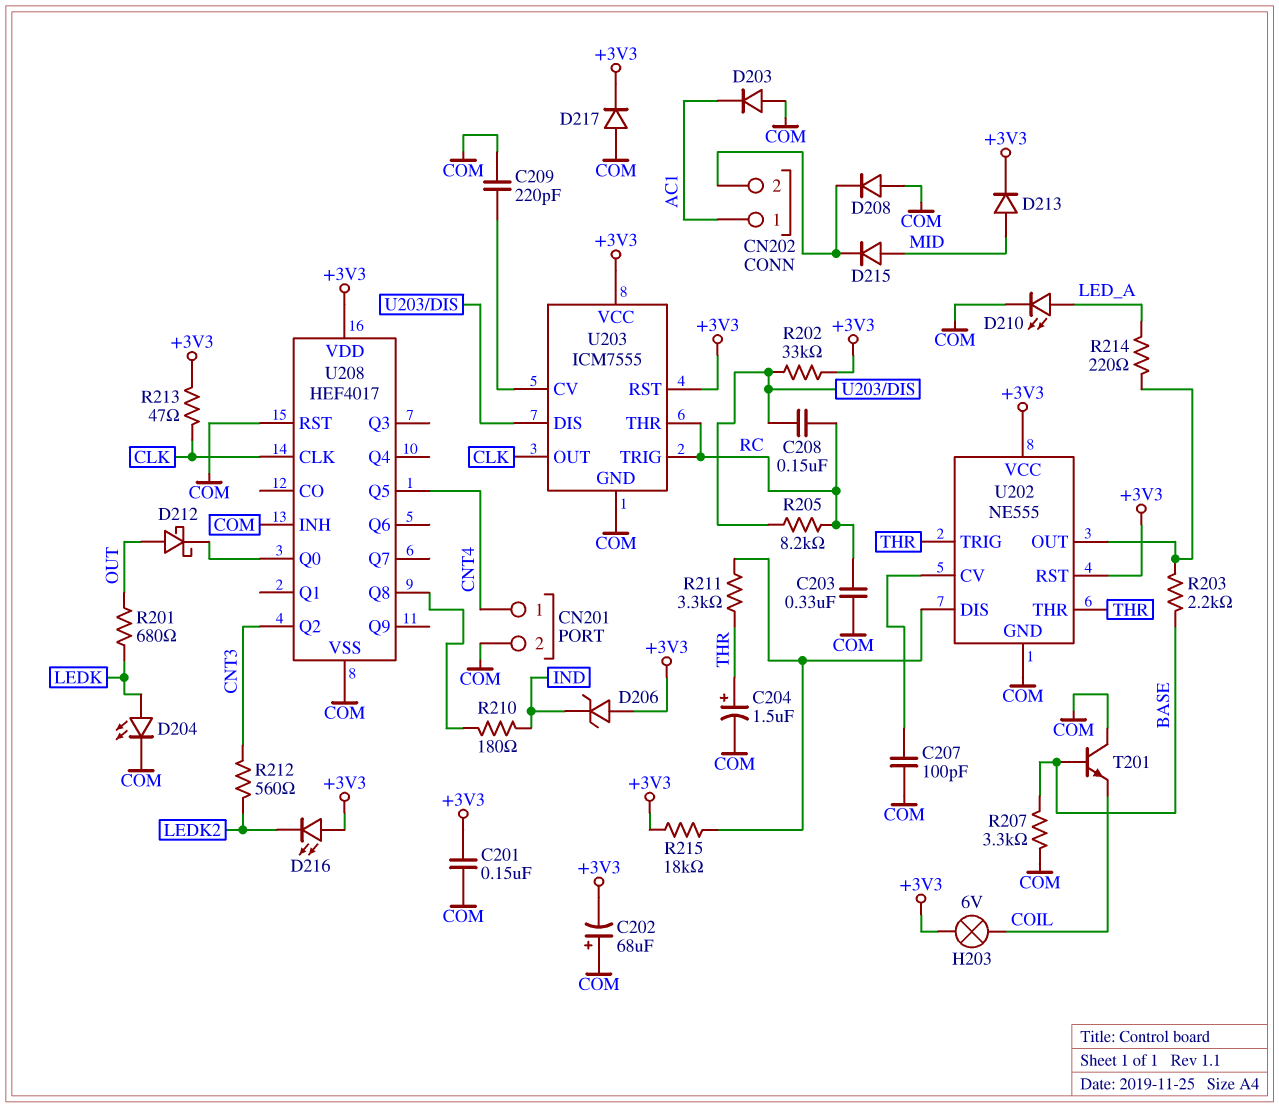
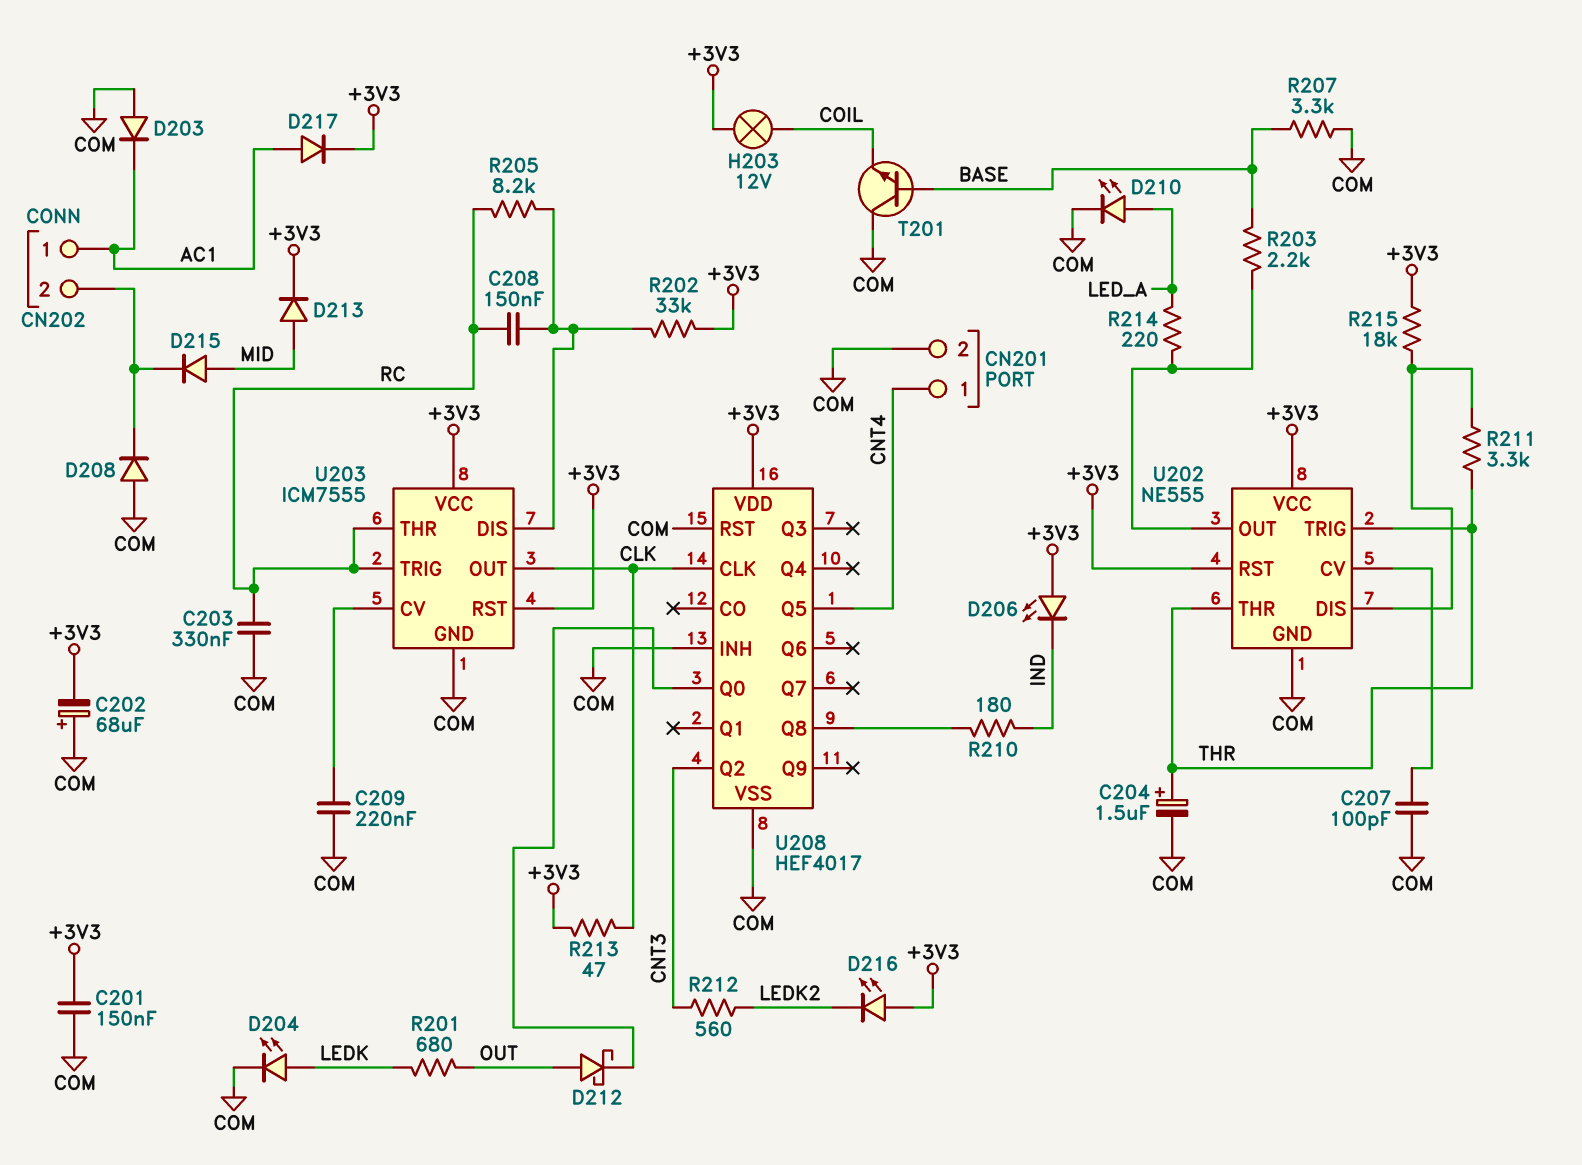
C209: 220pF (COM, U203/CV) -> 220nF (COM, U203/CV)
D206: zener (A +3V3, K IND) -> LED (A +3V3, K IND)
D217: diode (A COM, K +3V3) -> diode (A AC1, K +3V3)
H203: lamp 6V (+3V3, COIL) -> lamp 12V (+3V3, COIL)

